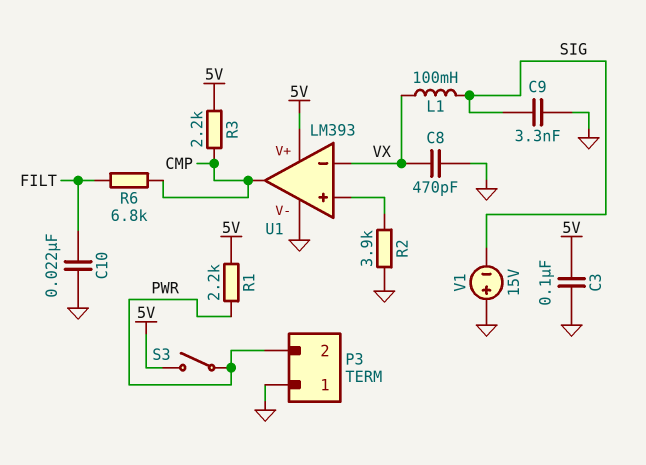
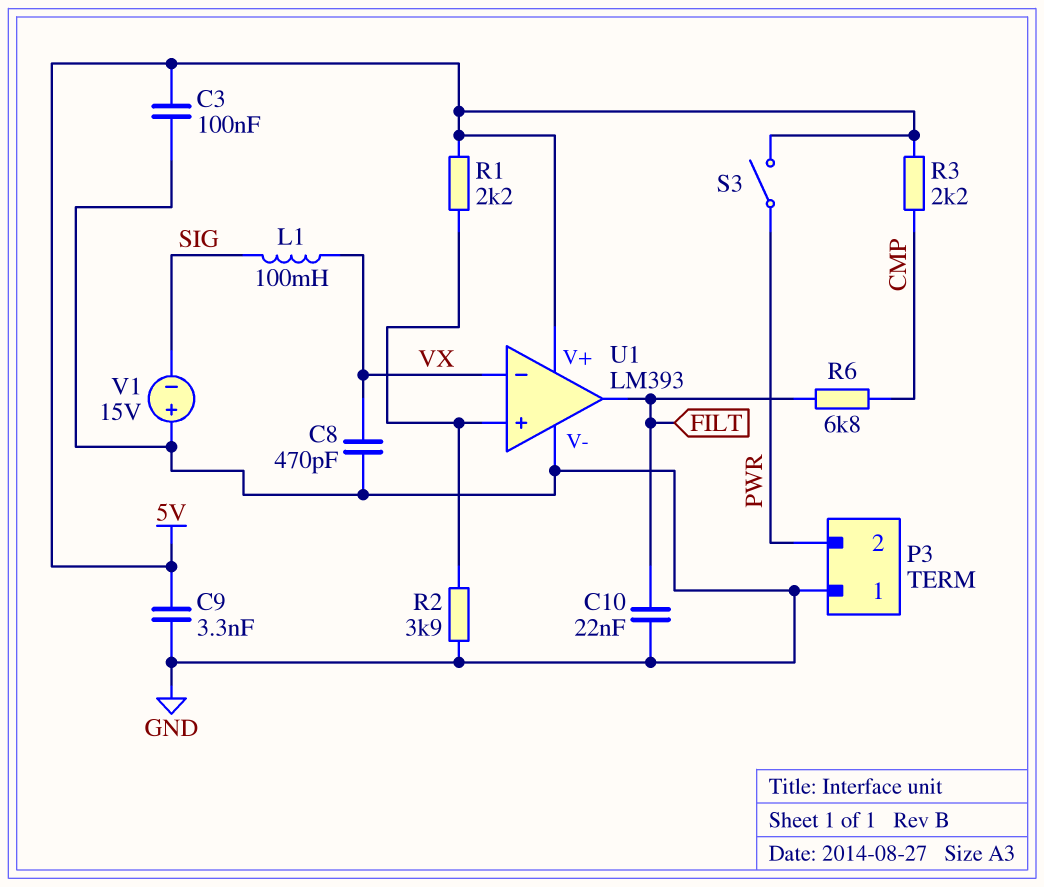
C9: 3.3nF (GND, SIG) -> 3.3nF (5V, GND)
R1: 2.2k (5V, PWR) -> 2.2k (5V, U1/in+)
U1 pin out: CMP -> FILT

